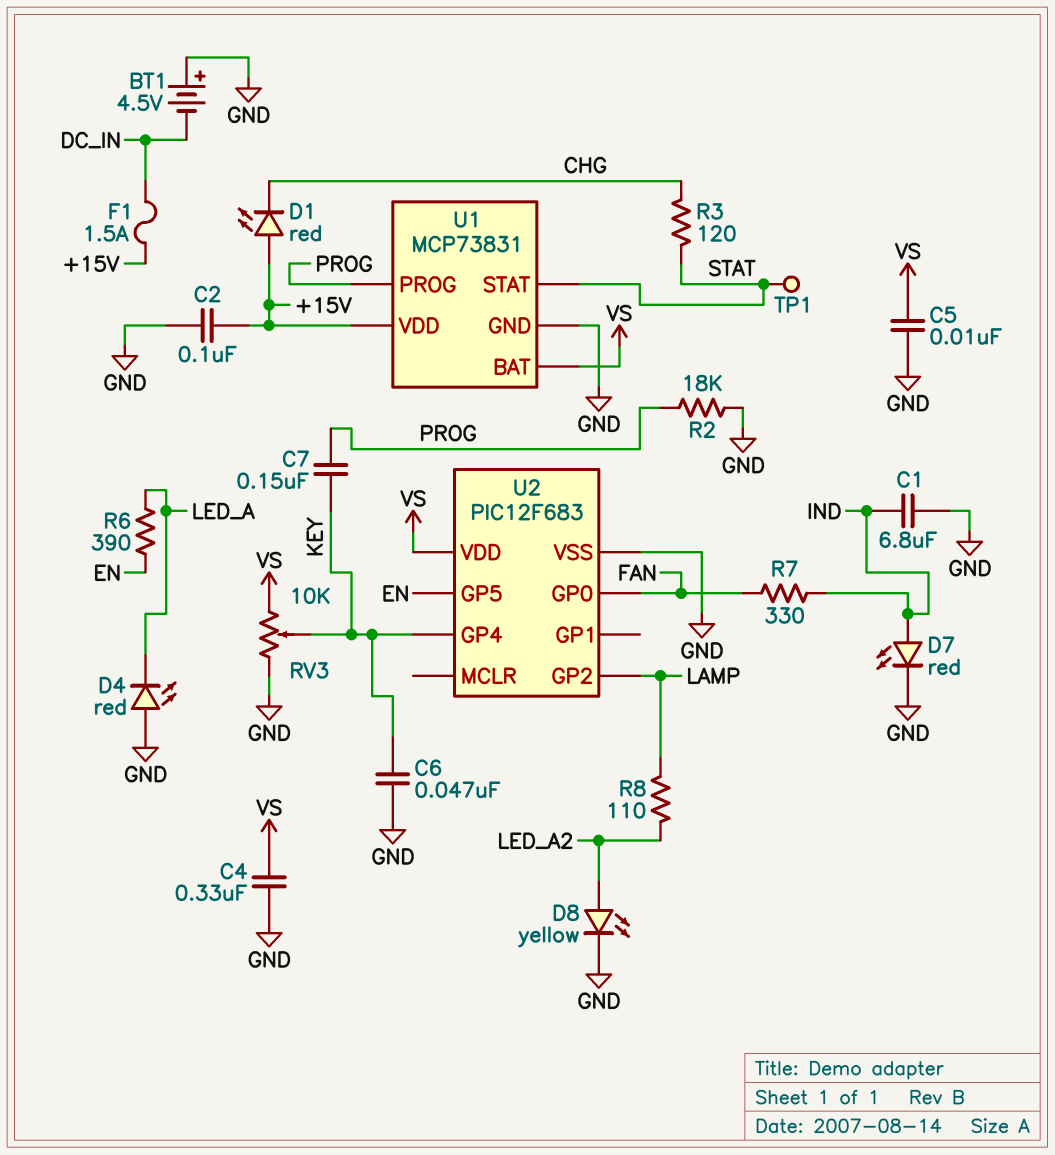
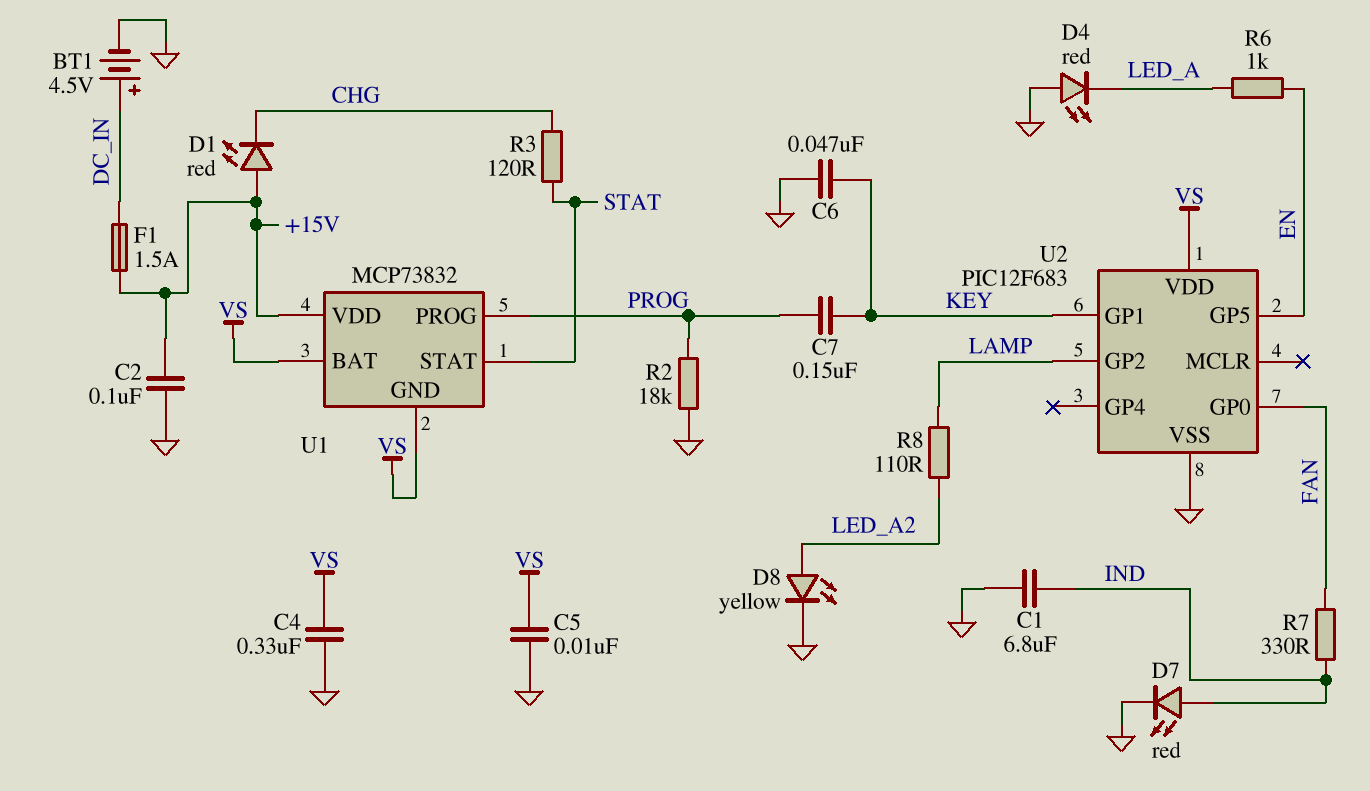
BT1: 4.5V (plus GND, minus DC_IN) -> 4.5V (plus DC_IN, minus GND)
R6: 390 (EN, LED_A) -> 1k (EN, LED_A)
RV3: 10k (GND, VS, wiper KEY) -> none
TP1: test point (STAT) -> none
U1: MCP73831 -> MCP73832
U1 pin GND: GND -> VS
U2 pin GP1: none -> KEY
U2 pin GP4: KEY -> none

